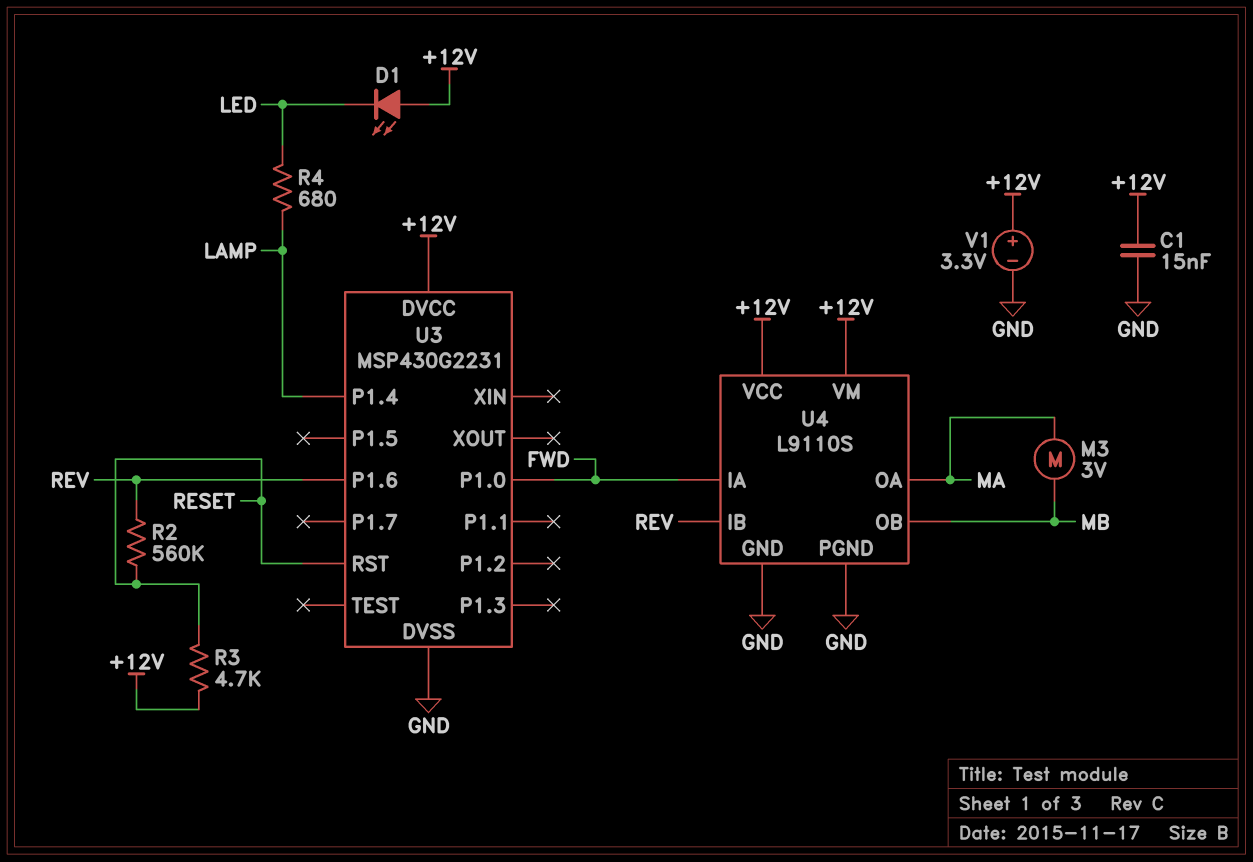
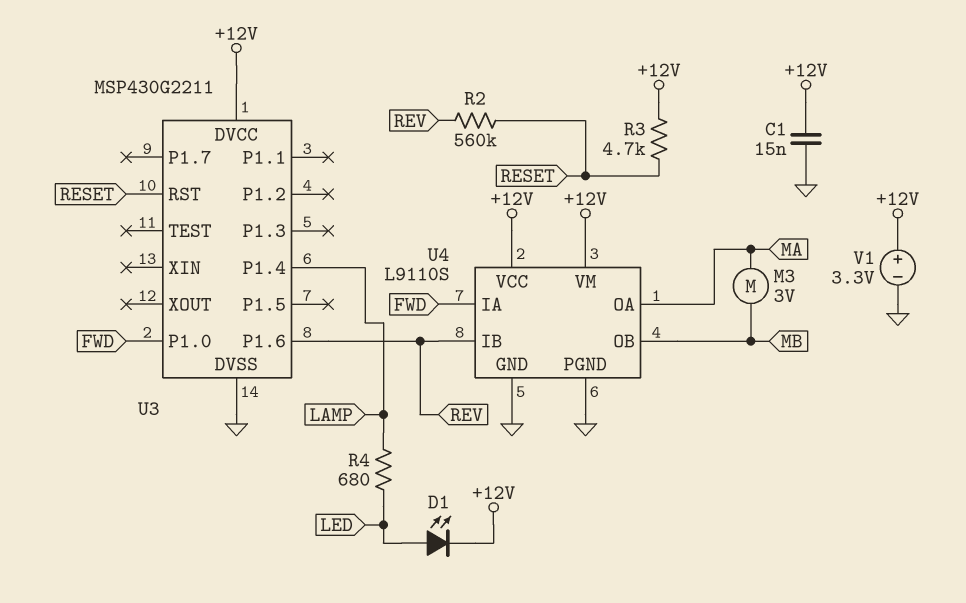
D1: LED (A +12V, K LED) -> LED (A LED, K +12V)
U3: MSP430G2231 -> MSP430G2211

